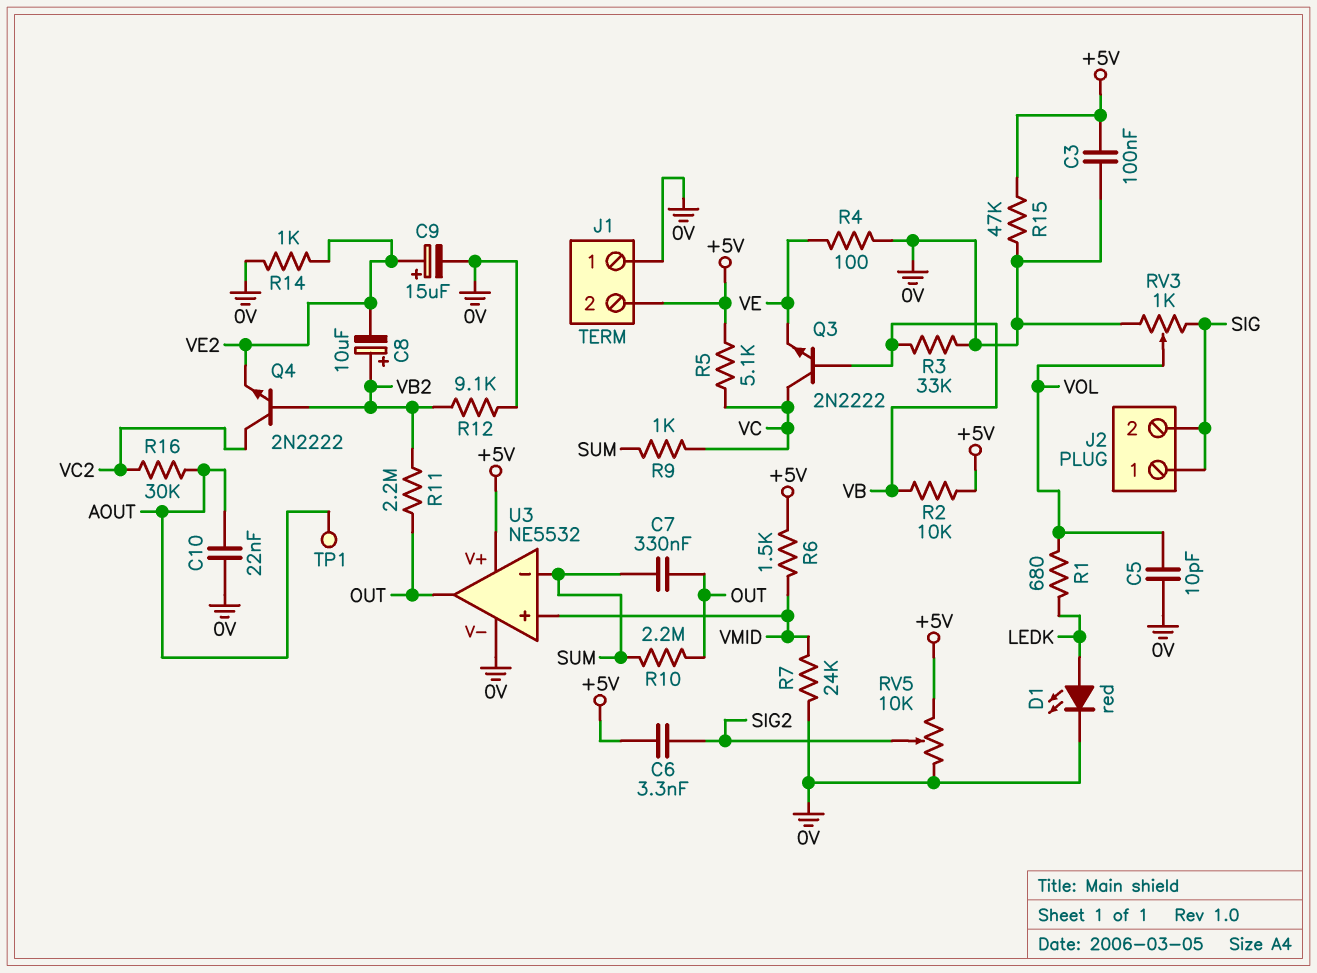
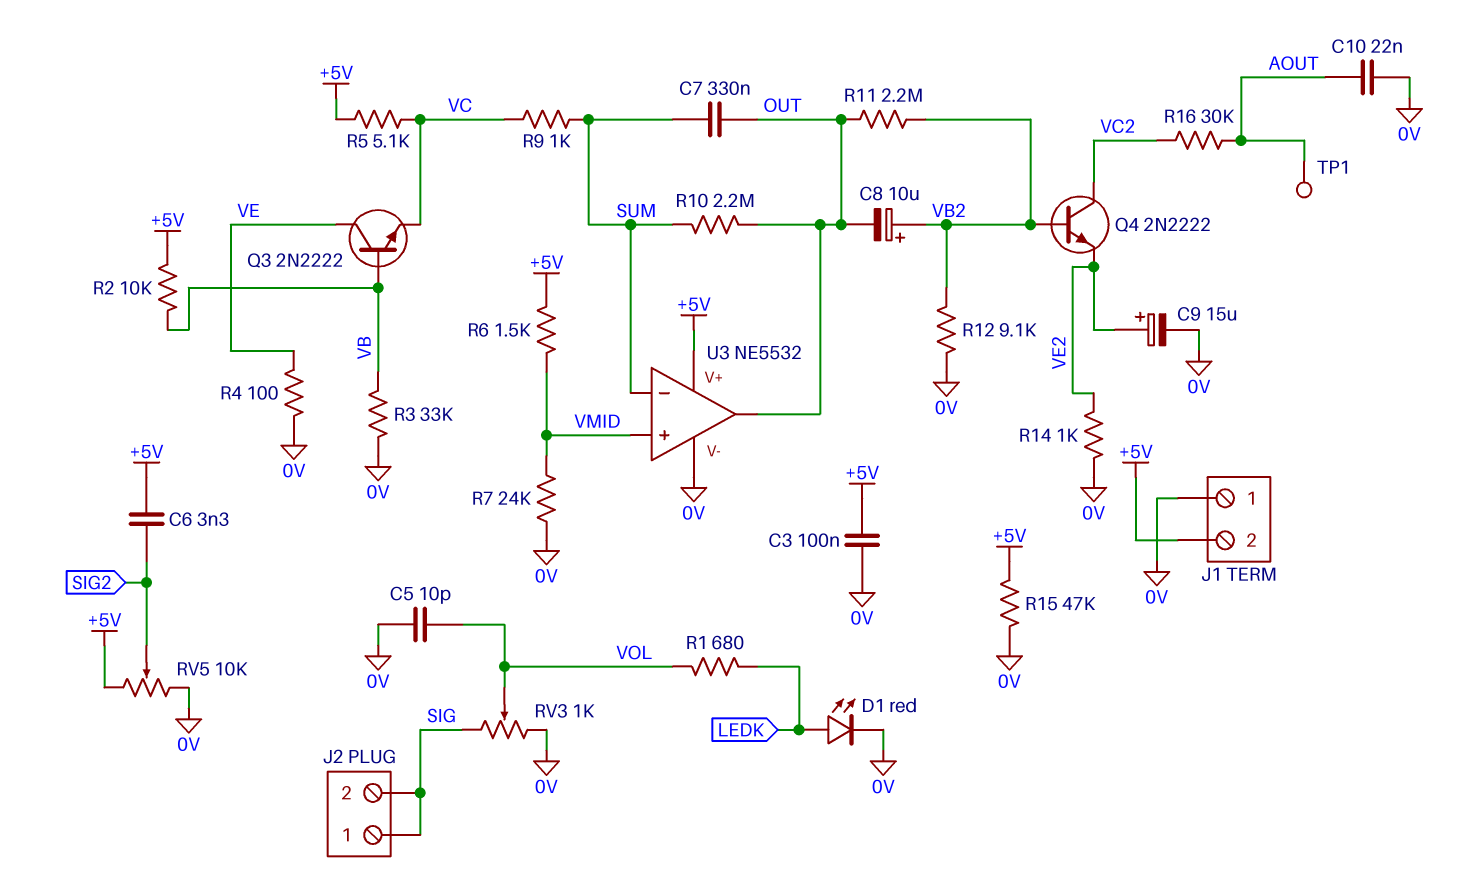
C8: 10uF (plus VB2, minus VE2) -> 10uF (plus VB2, minus OUT)
Q3: NPN 2N2222 (B VB, C VC, E VE) -> NPN 2N2222 (B VB, C VE, E VC)

